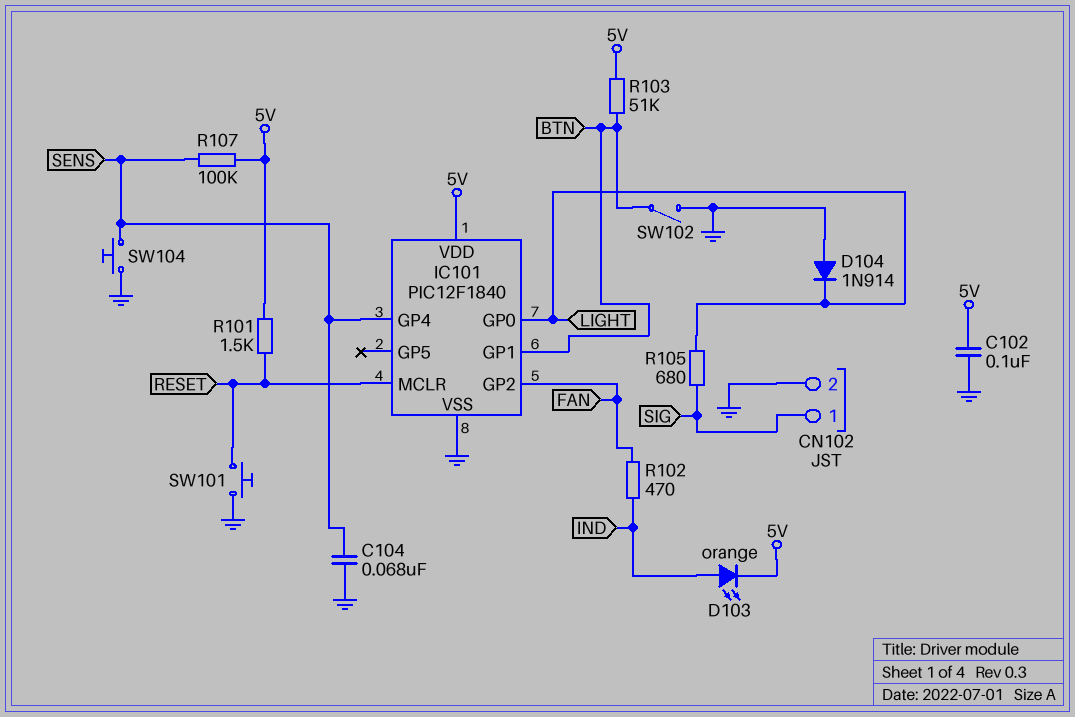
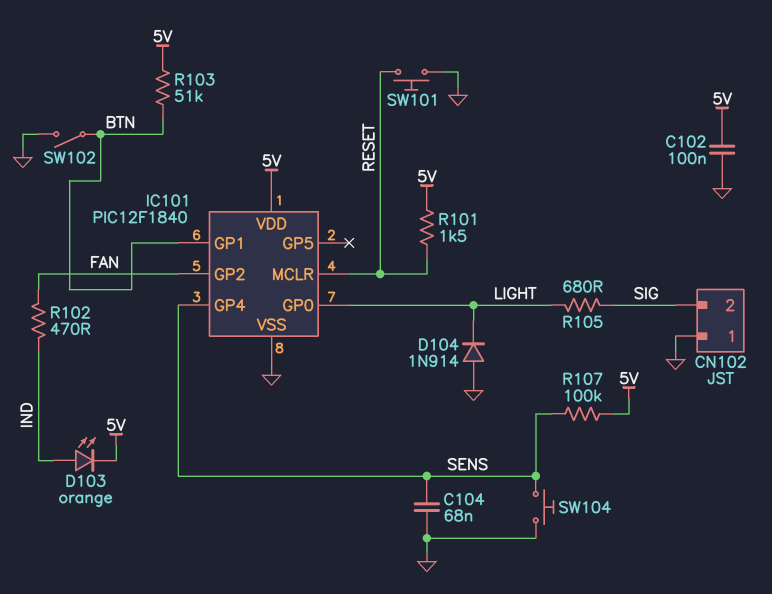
CN102 pin 1: SIG -> GND
CN102 pin 2: GND -> SIG

